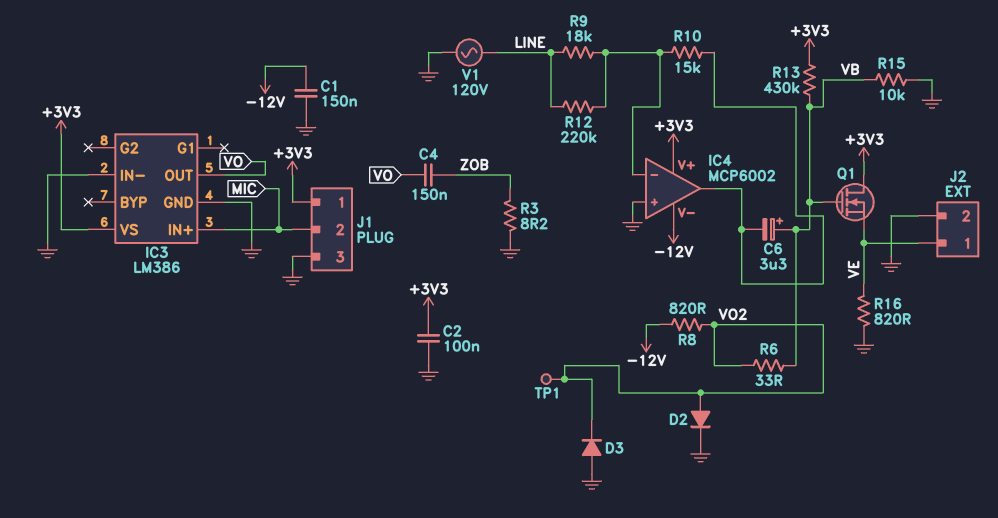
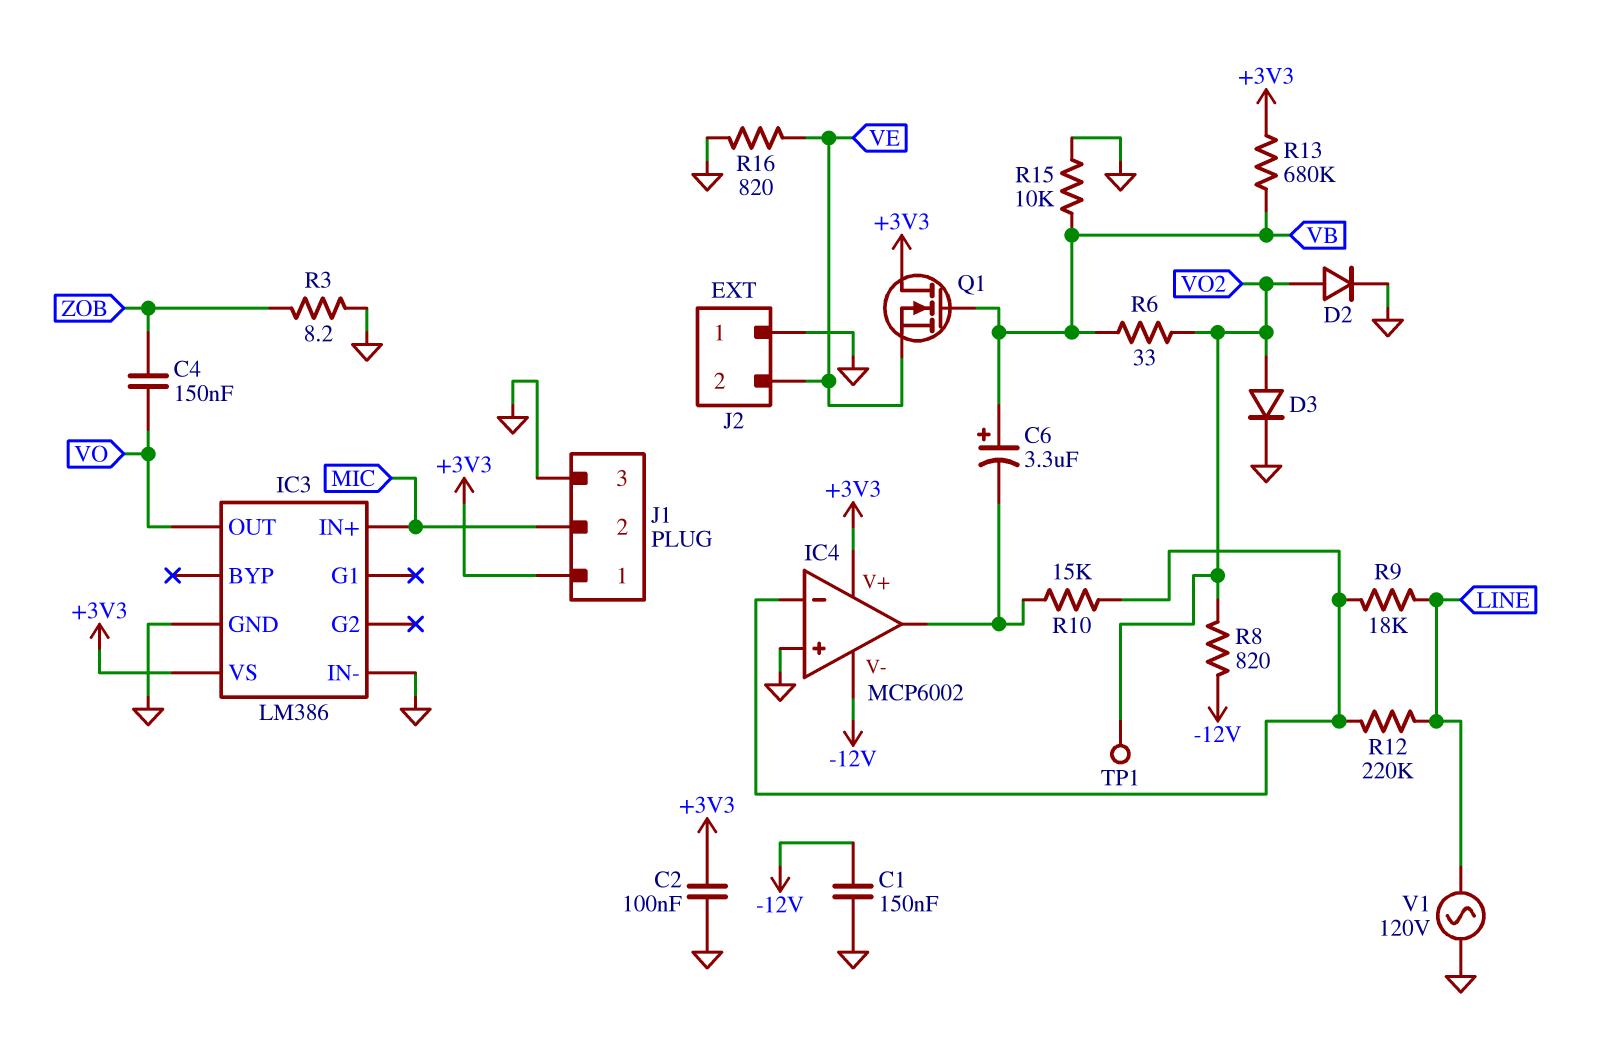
D3: diode (A GND, K VO2) -> diode (A VO2, K GND)
J2 pin 1: VE -> GND
J2 pin 2: GND -> VE
R13: 430k (+3V3, VB) -> 680k (+3V3, VB)

